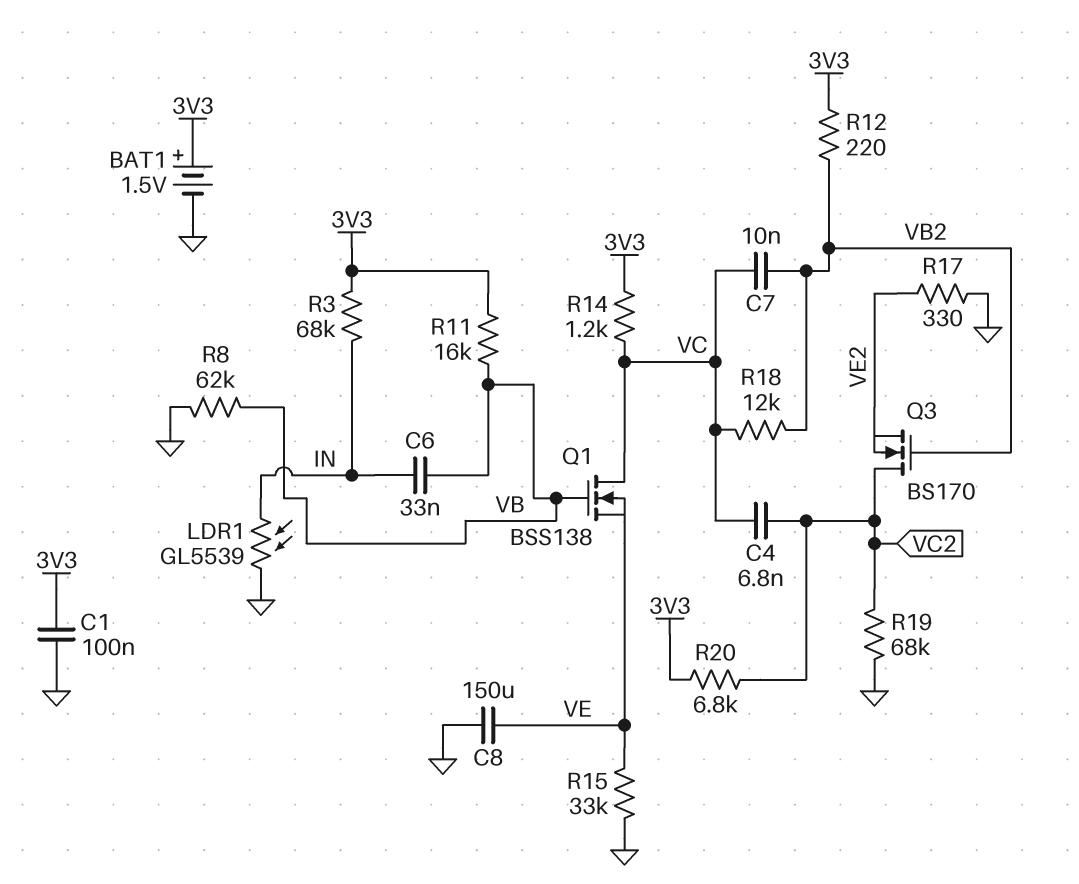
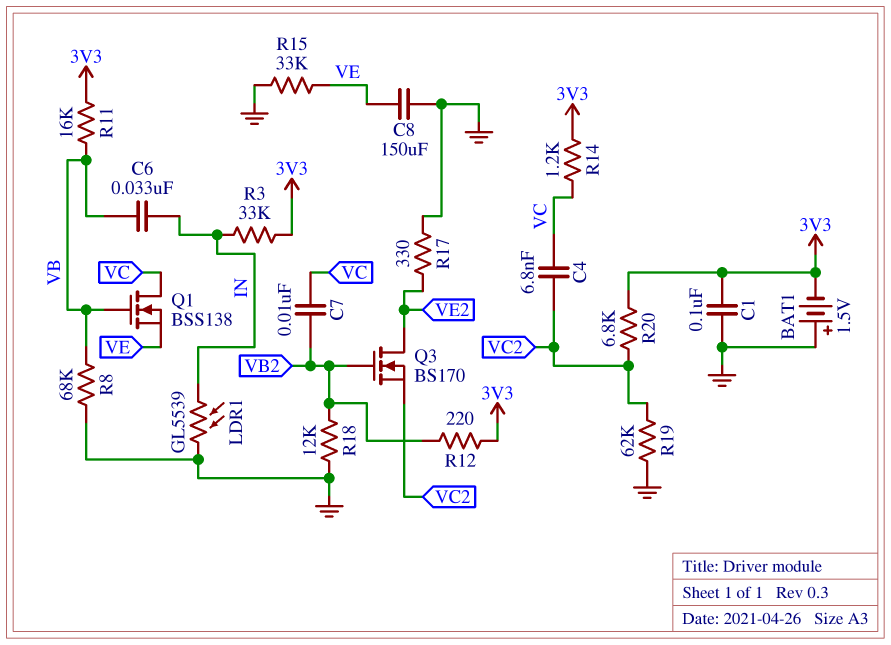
BAT1: 1.5V (plus 3V3, minus GND) -> 1.5V (plus GND, minus 3V3)
Q3: NMOS BS170 (G VB2, D VC2, S VE2) -> NMOS BS170 (G VB2, D VE2, S VC2)
R3: 68k (3V3, IN) -> 33k (3V3, IN)
R8: 62k (GND, VB) -> 68k (GND, VB)
R18: 12k (VB2, VC) -> 12k (GND, VB2)
R19: 68k (GND, VC2) -> 62k (GND, VC2)

